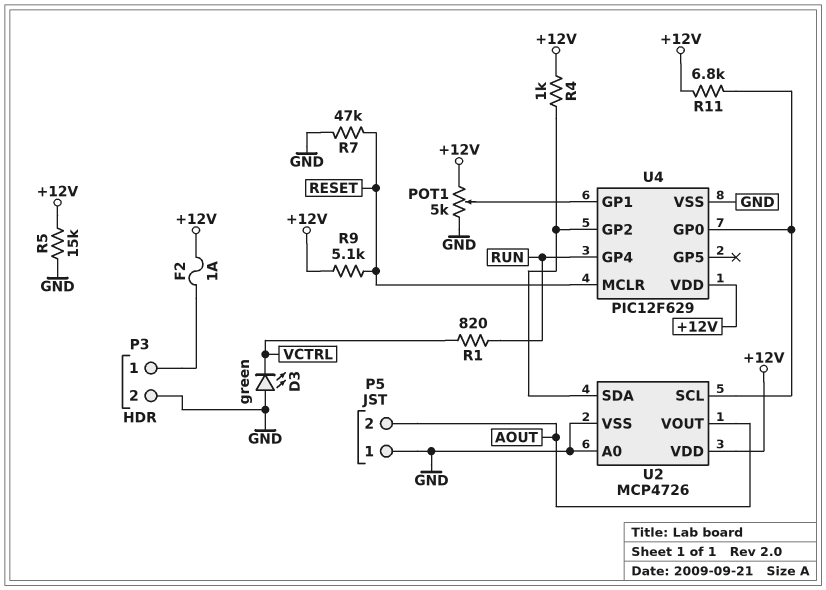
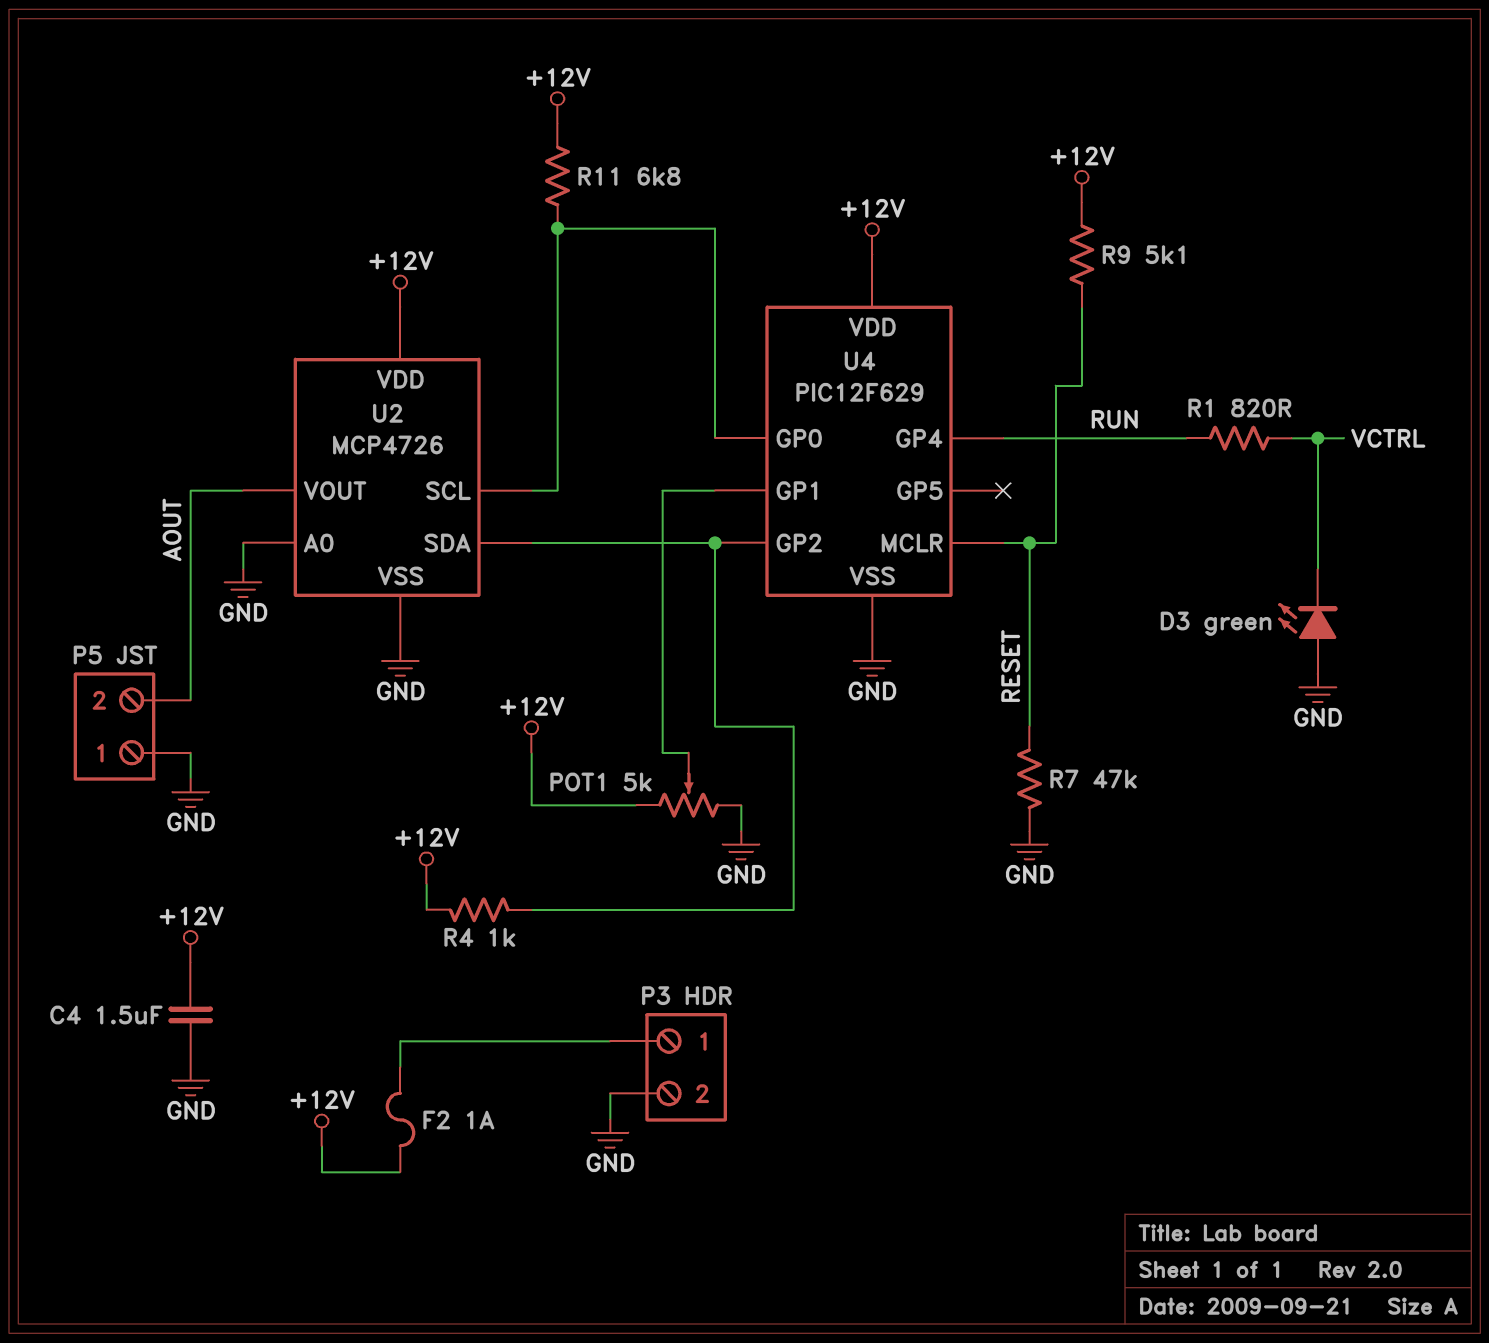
C4: none -> 1.5uF (+12V, GND)
R5: 15k (+12V, GND) -> none

